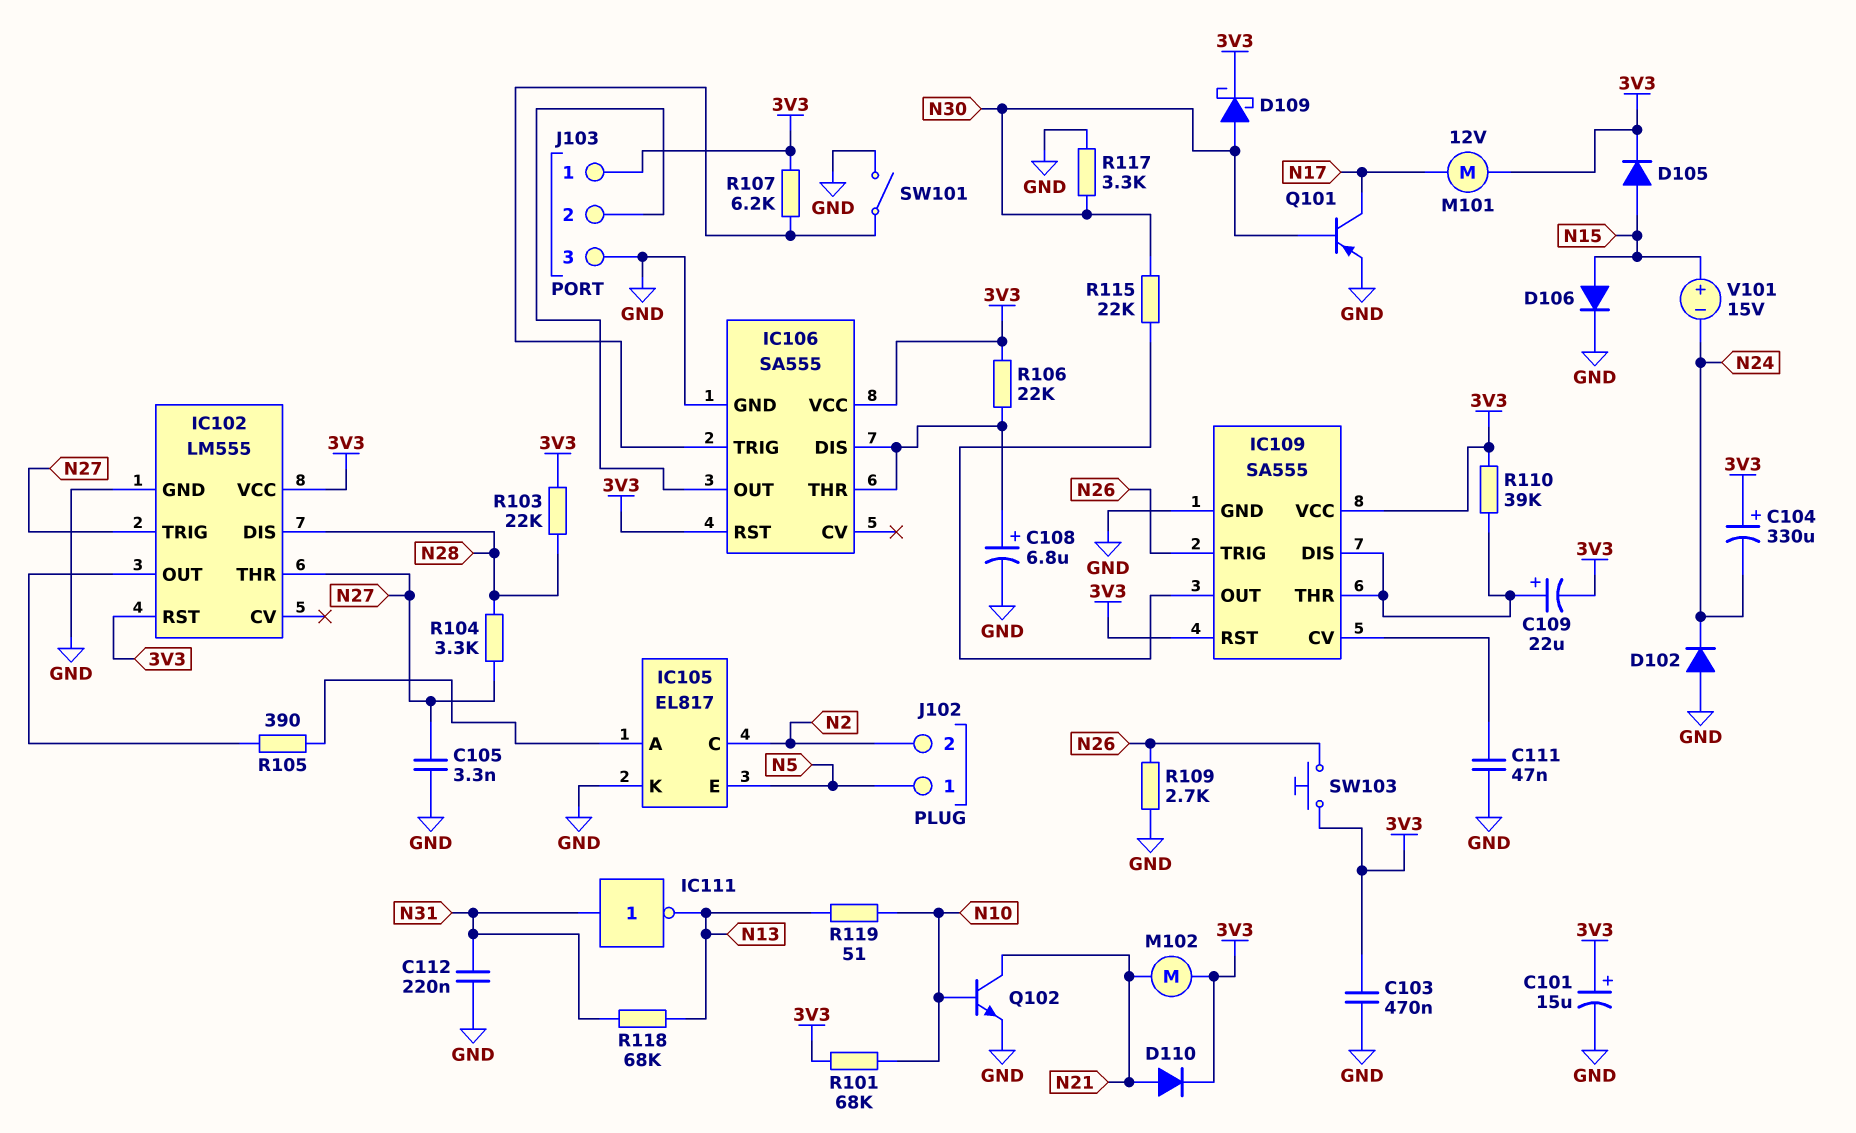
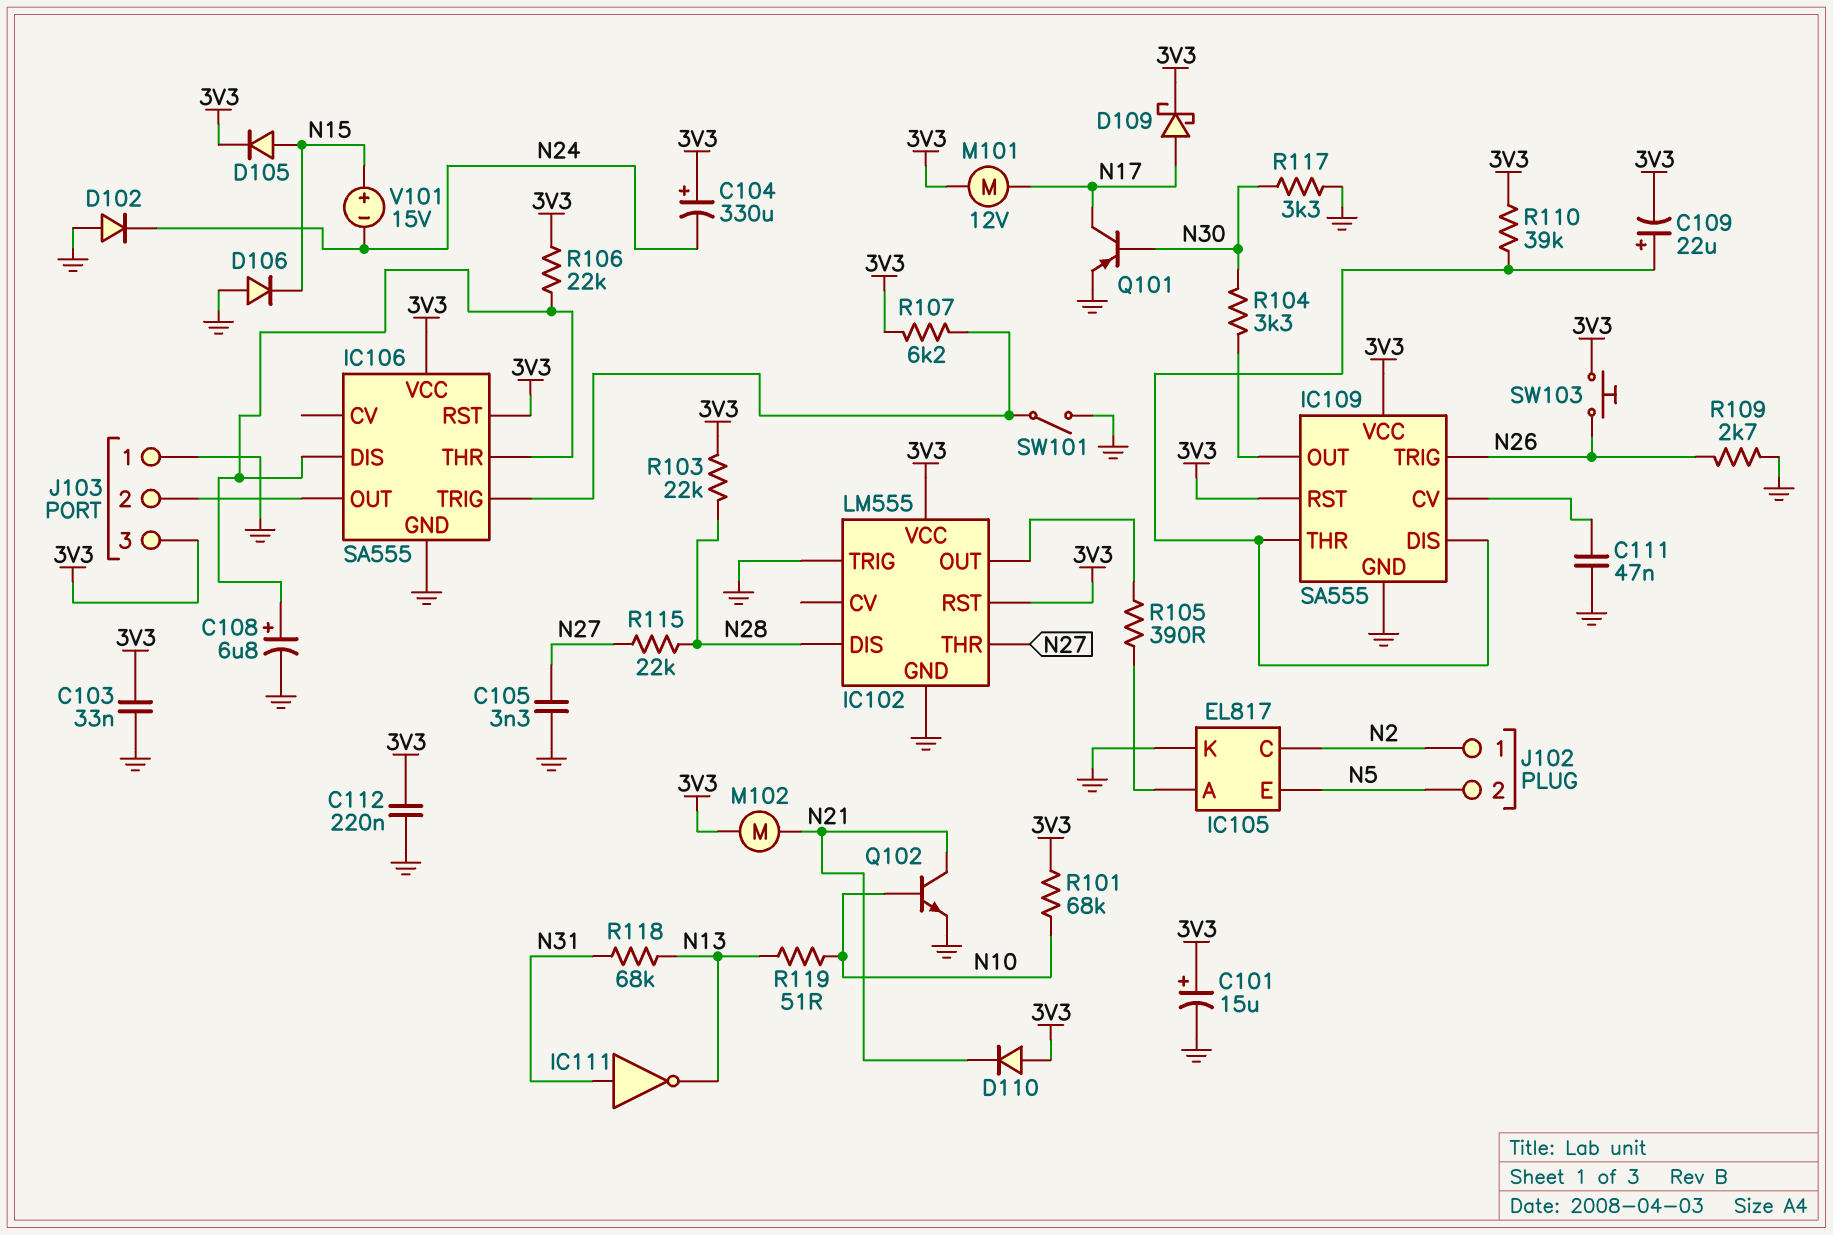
C103: 470nF (3V3, GND) -> 33nF (3V3, GND)
C112: 220nF (GND, N31) -> 220nF (3V3, GND)
D106: diode (A N15, K GND) -> diode (A GND, K N15)
D109: schottky (A N30, K 3V3) -> schottky (A N17, K 3V3)
D110: diode (A N21, K 3V3) -> diode (A 3V3, K N21)
IC102 pin TRIG: N27 -> GND
J102 pin 1: N5 -> N2
J102 pin 2: N2 -> N5
J103 pin 1: 3V3 -> GND
J103 pin 3: GND -> 3V3
R104: 3.3k (N27, N28) -> 3.3k (IC109/OUT, N30)
R115: 22k (IC109/OUT, N30) -> 22k (N27, N28)

